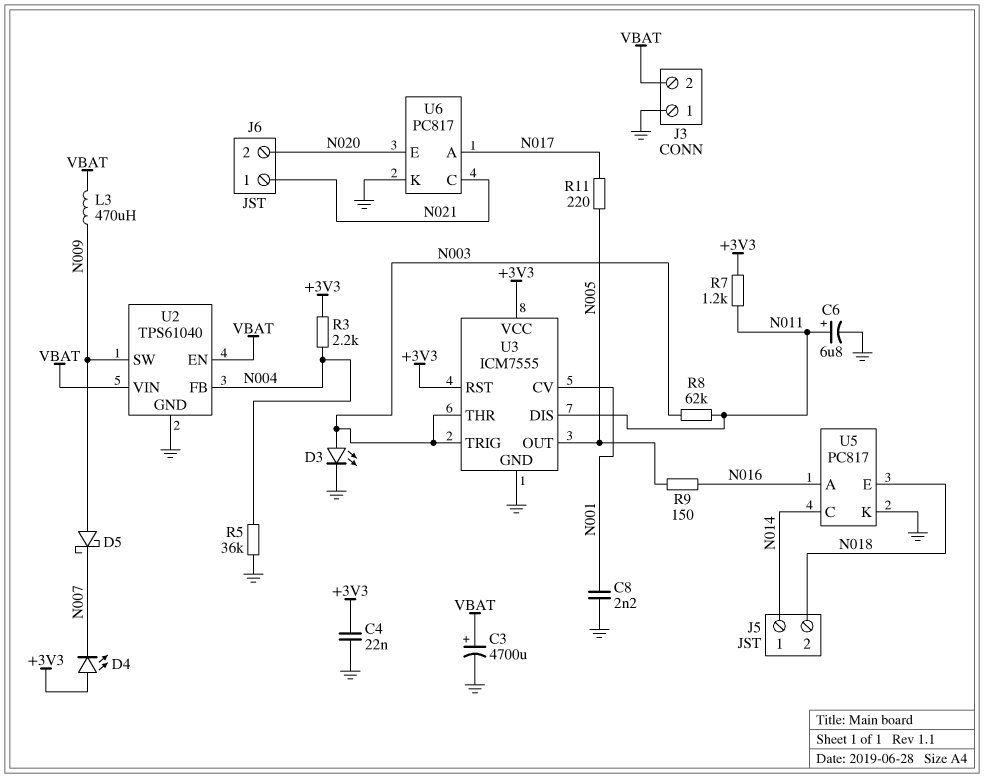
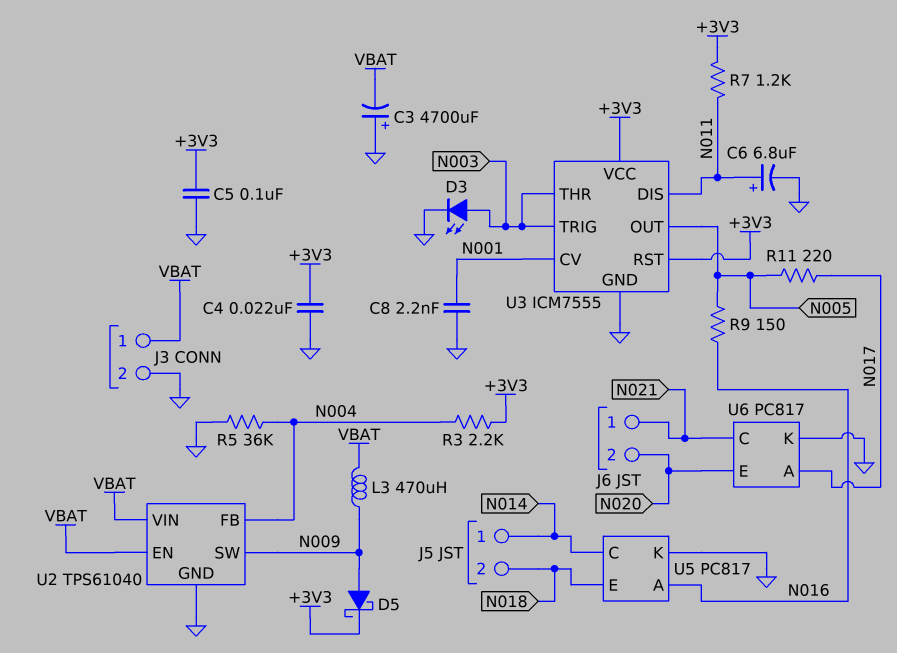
C3: 4700uF (plus VBAT, minus GND) -> 4700uF (plus GND, minus VBAT)
C5: none -> 100nF (+3V3, GND)
D4: LED (A +3V3, K N007) -> none
D5: schottky (A N009, K N007) -> schottky (A N009, K +3V3)
J3 pin 1: GND -> VBAT
J3 pin 2: VBAT -> GND
R8: 62k (N003, N011) -> none

